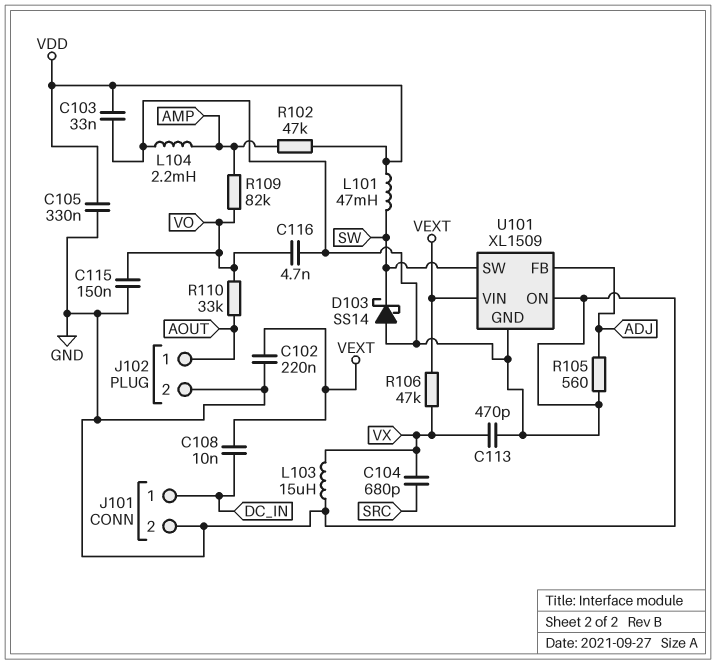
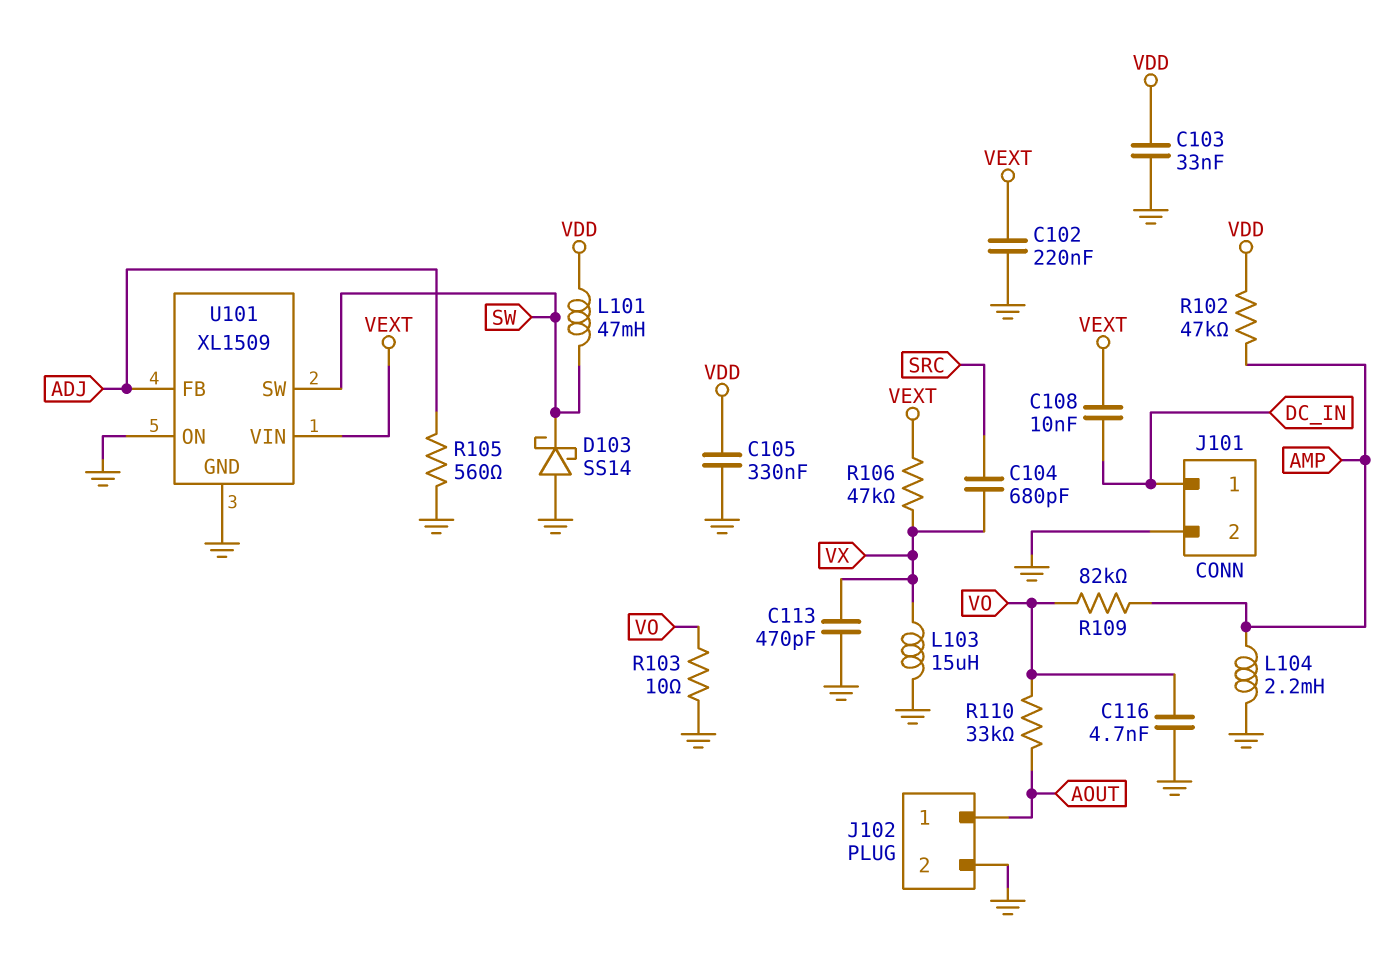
C115: 150nF (GND, VO) -> none
R103: none -> 10 (GND, VO)

